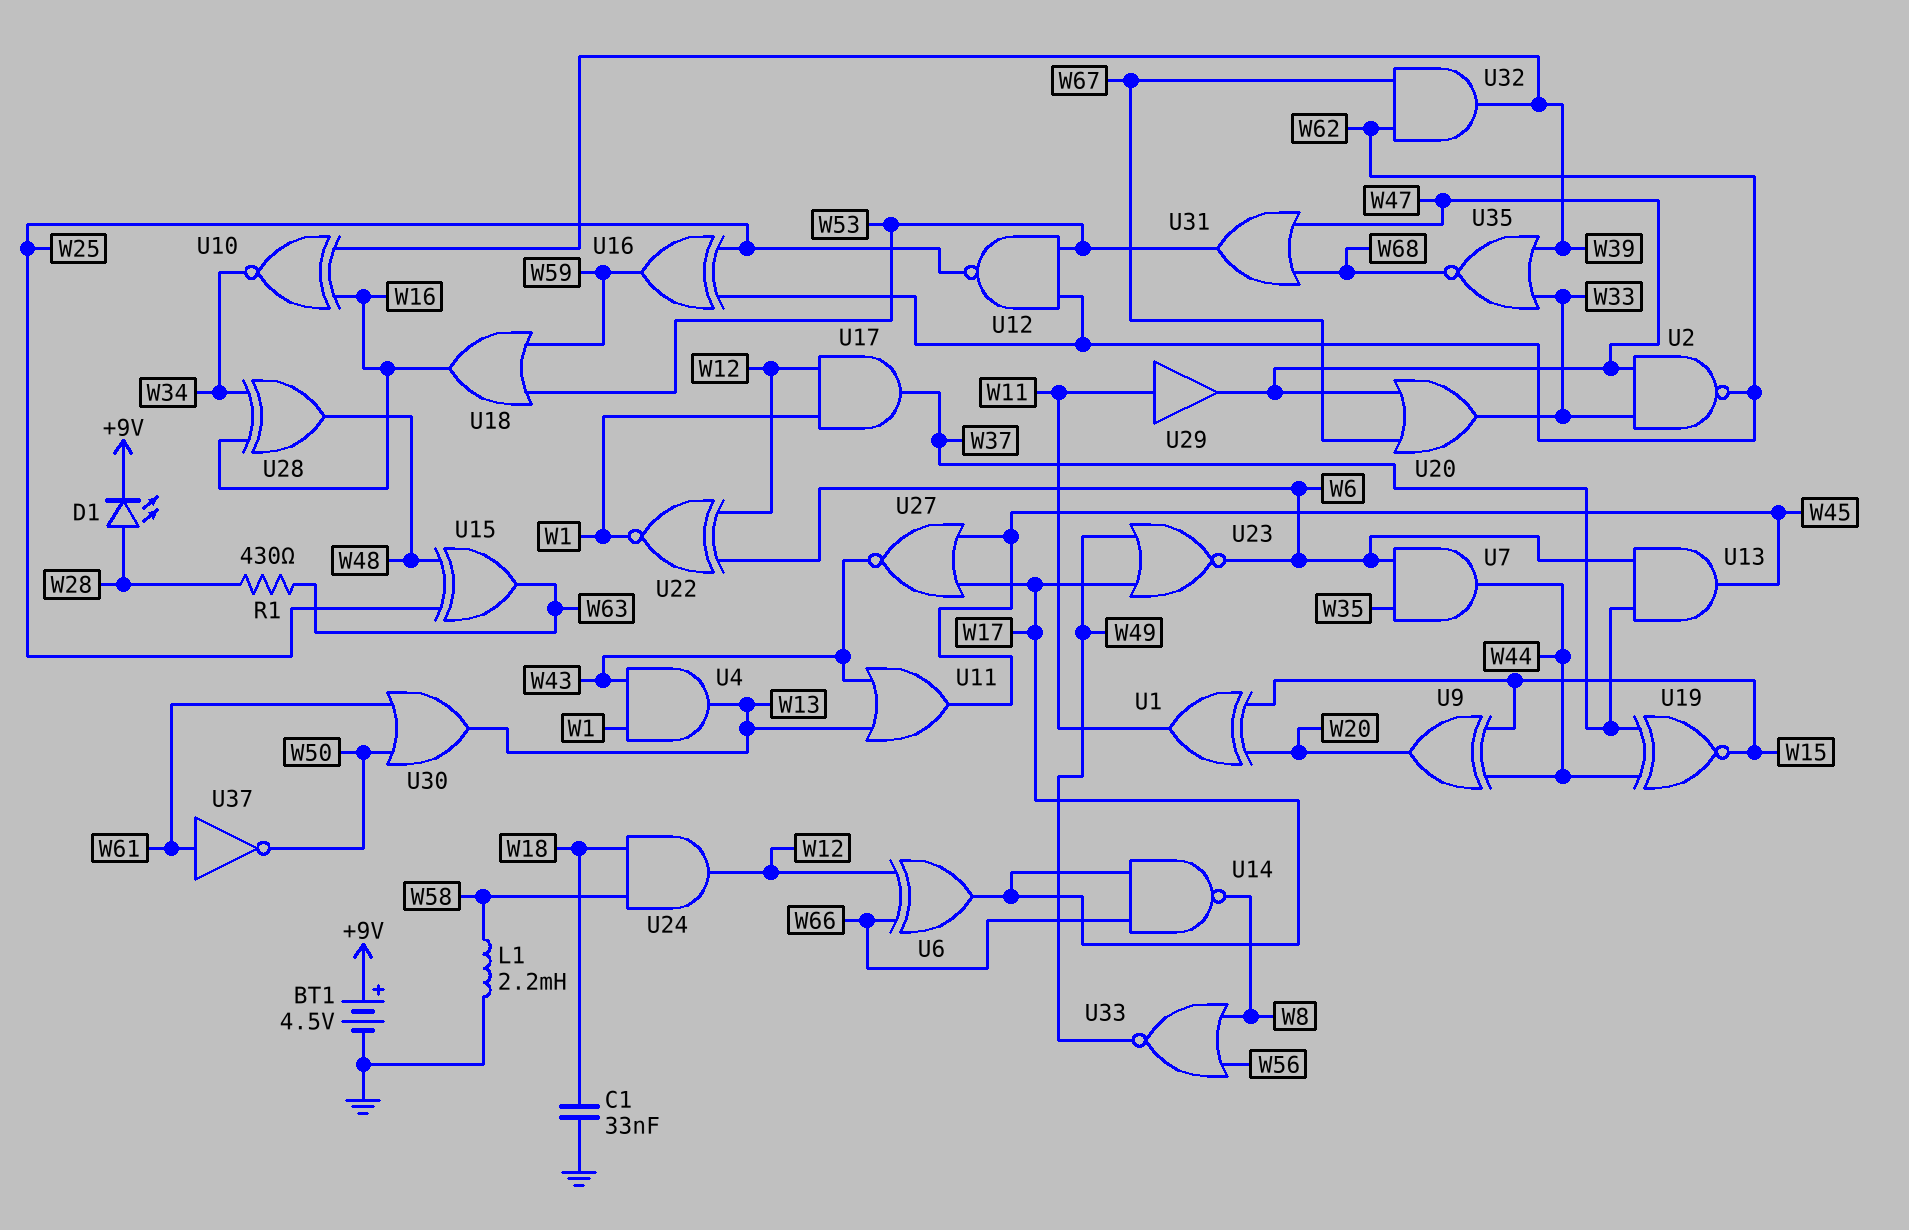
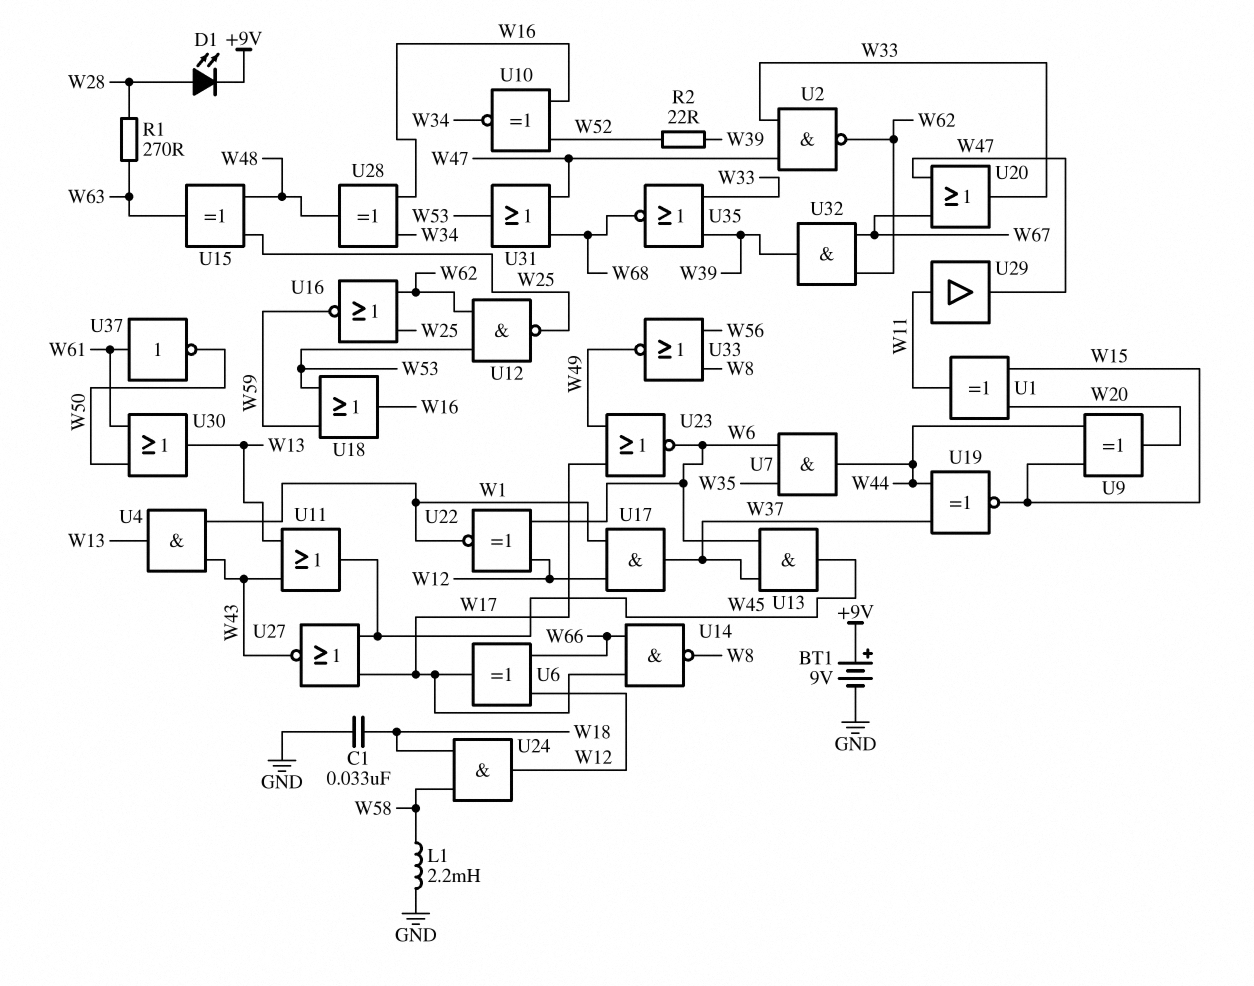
BT1: 4.5V (plus +9V, minus GND) -> 9V (plus +9V, minus GND)
R1: 430 (W28, W63) -> 270 (W28, W63)
R2: none -> 22 (W39, W52)
U10: XNOR (in W16, in W39, out W34) -> XNOR (in W16, in W52, out W34)
U16: XOR (in W25, in W62, out W59) -> NOR (in W25, in W62, out W59)

